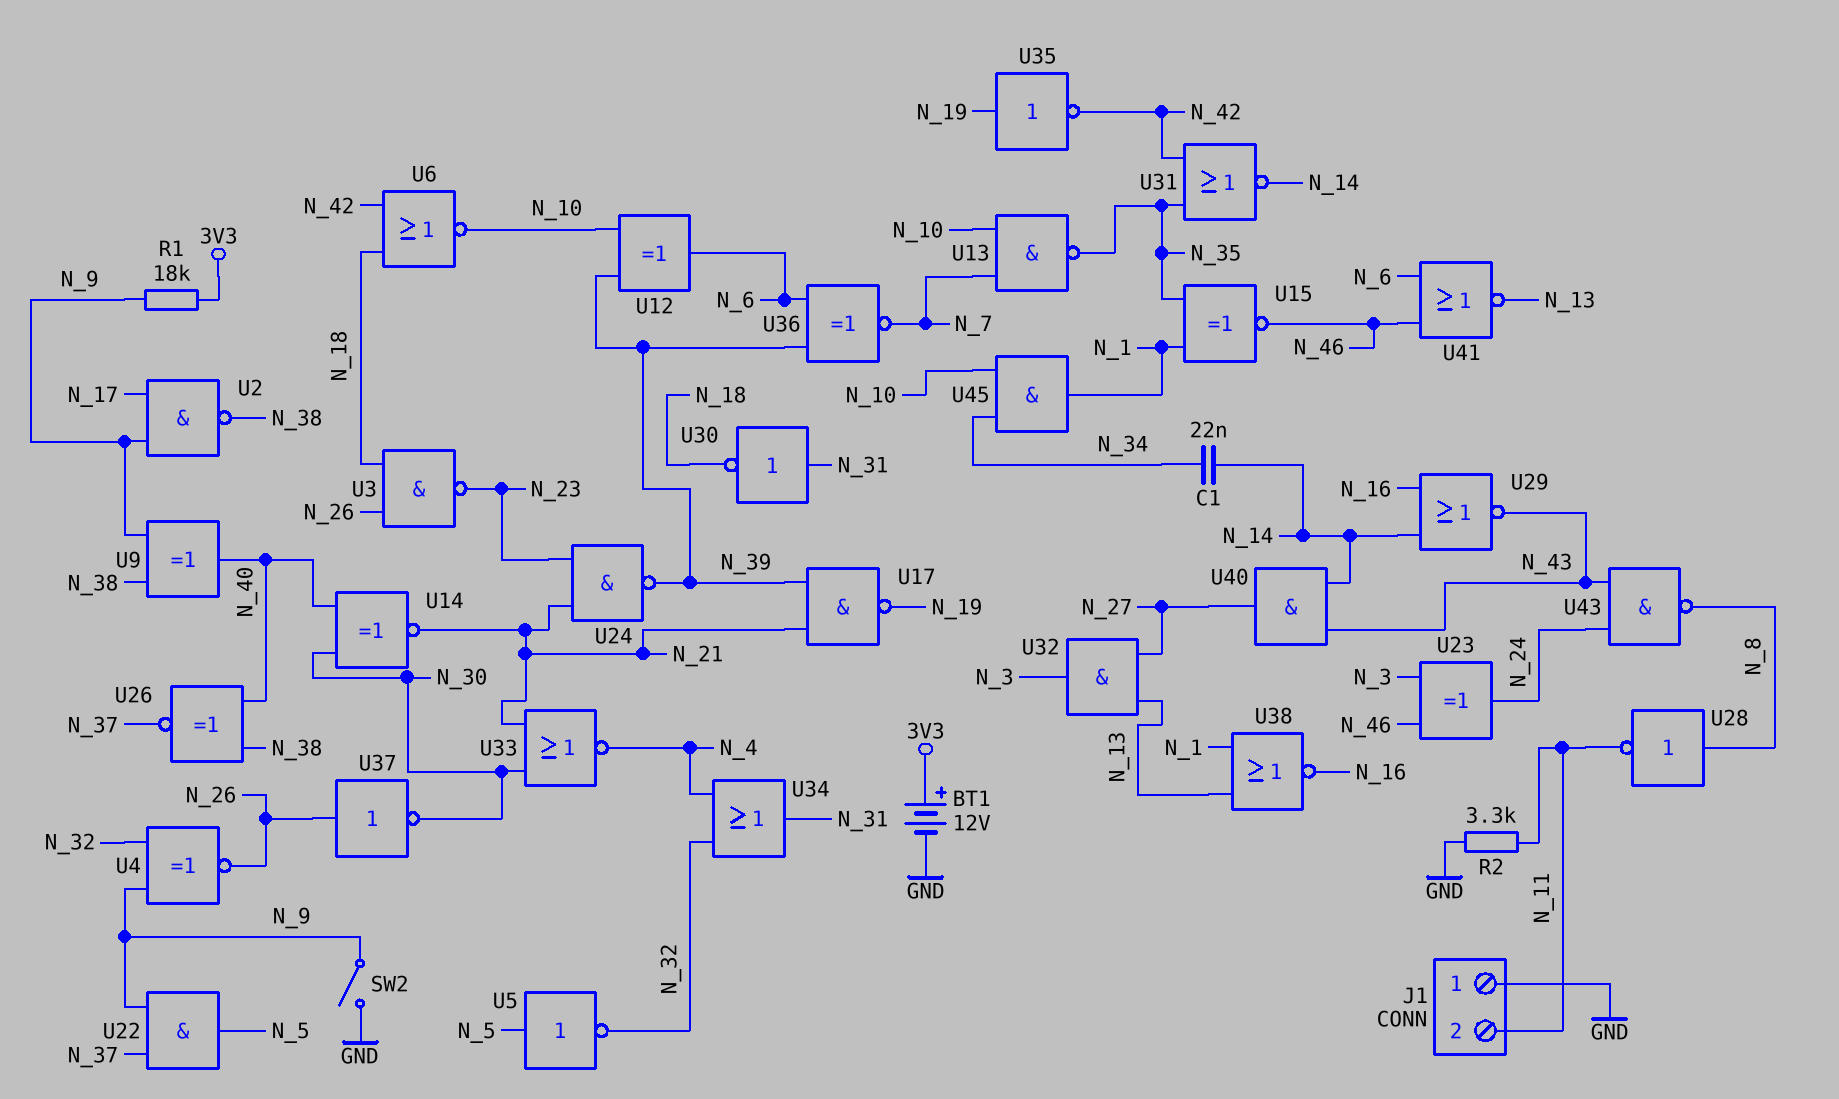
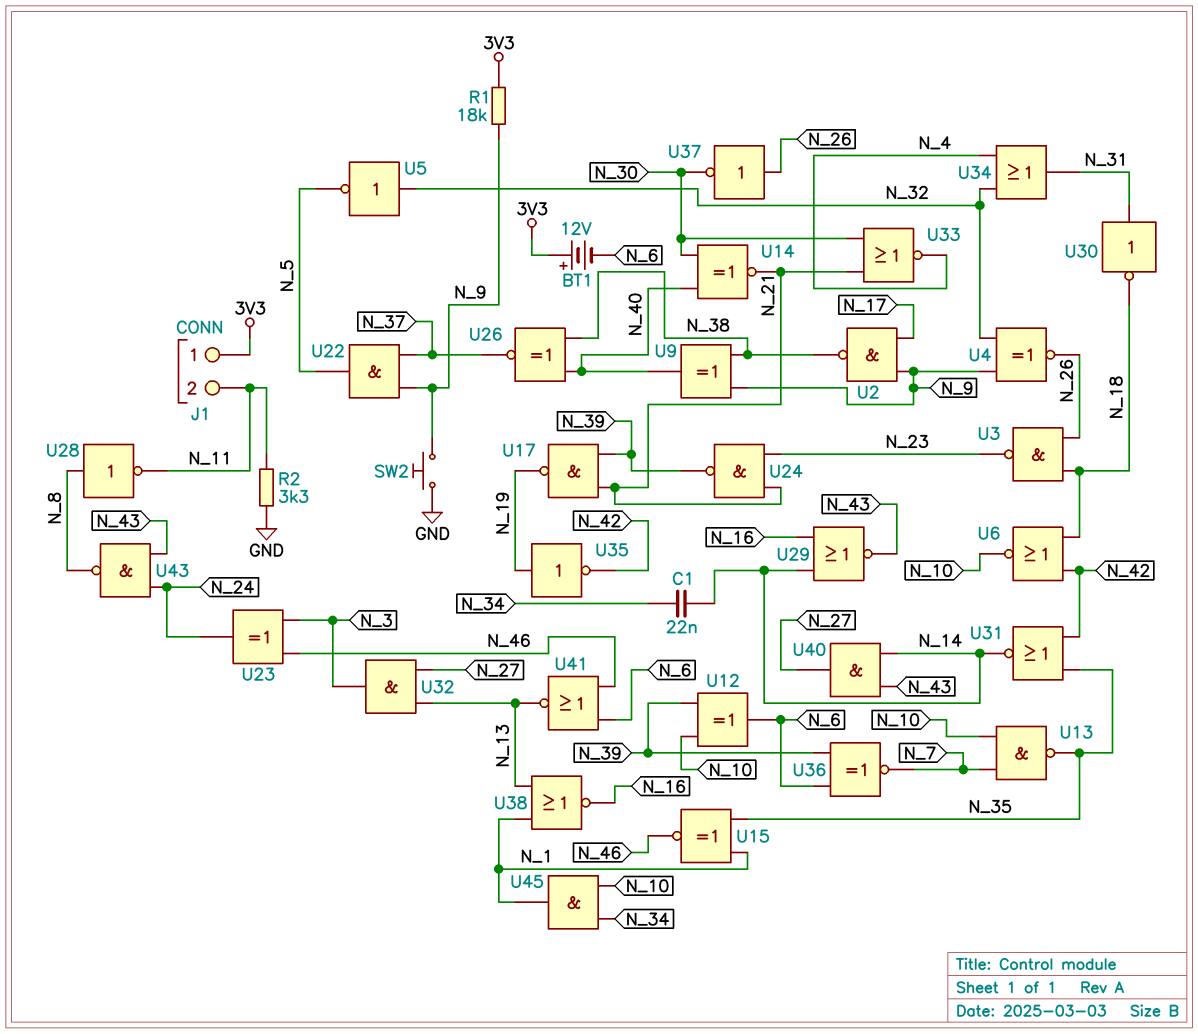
BT1: 12V (plus 3V3, minus GND) -> 12V (plus 3V3, minus N_6)
J1 pin 1: GND -> 3V3
SW2: switch (GND, N_9) -> button (GND, N_9)
U5: NOT (in N_5, out N_32) -> NOT (in N_32, out N_5)

